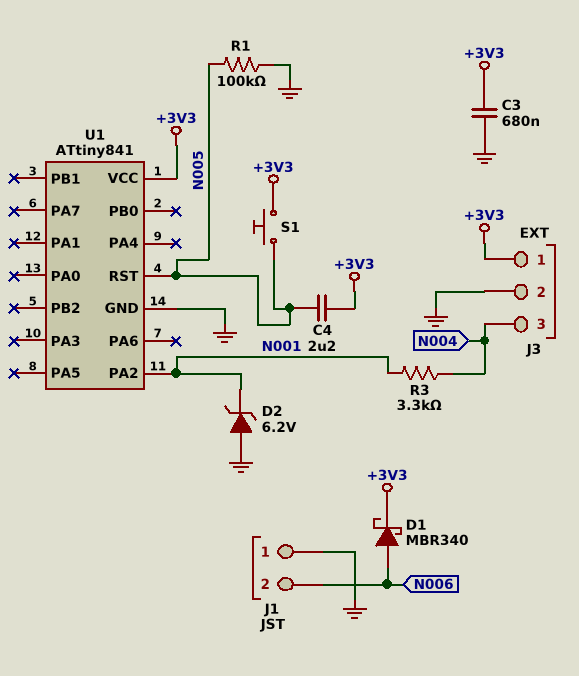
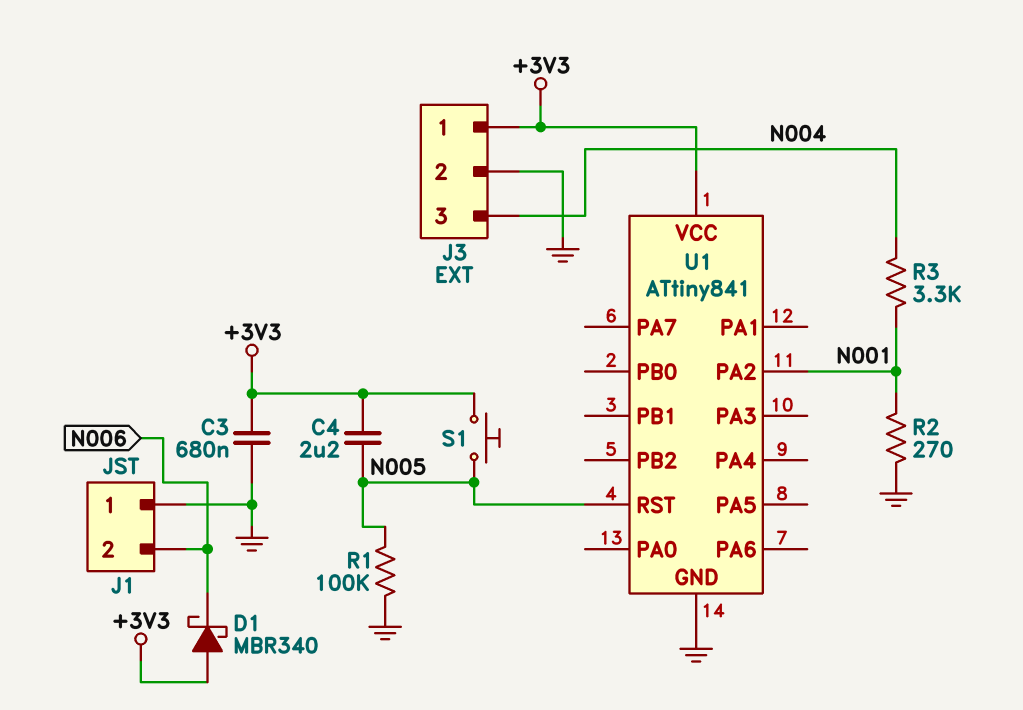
D1: schottky MBR340 (A N006, K +3V3) -> schottky MBR340 (A +3V3, K N006)
D2: zener 6.2V (A GND, K N001) -> none
R2: none -> 270 (GND, N001)

